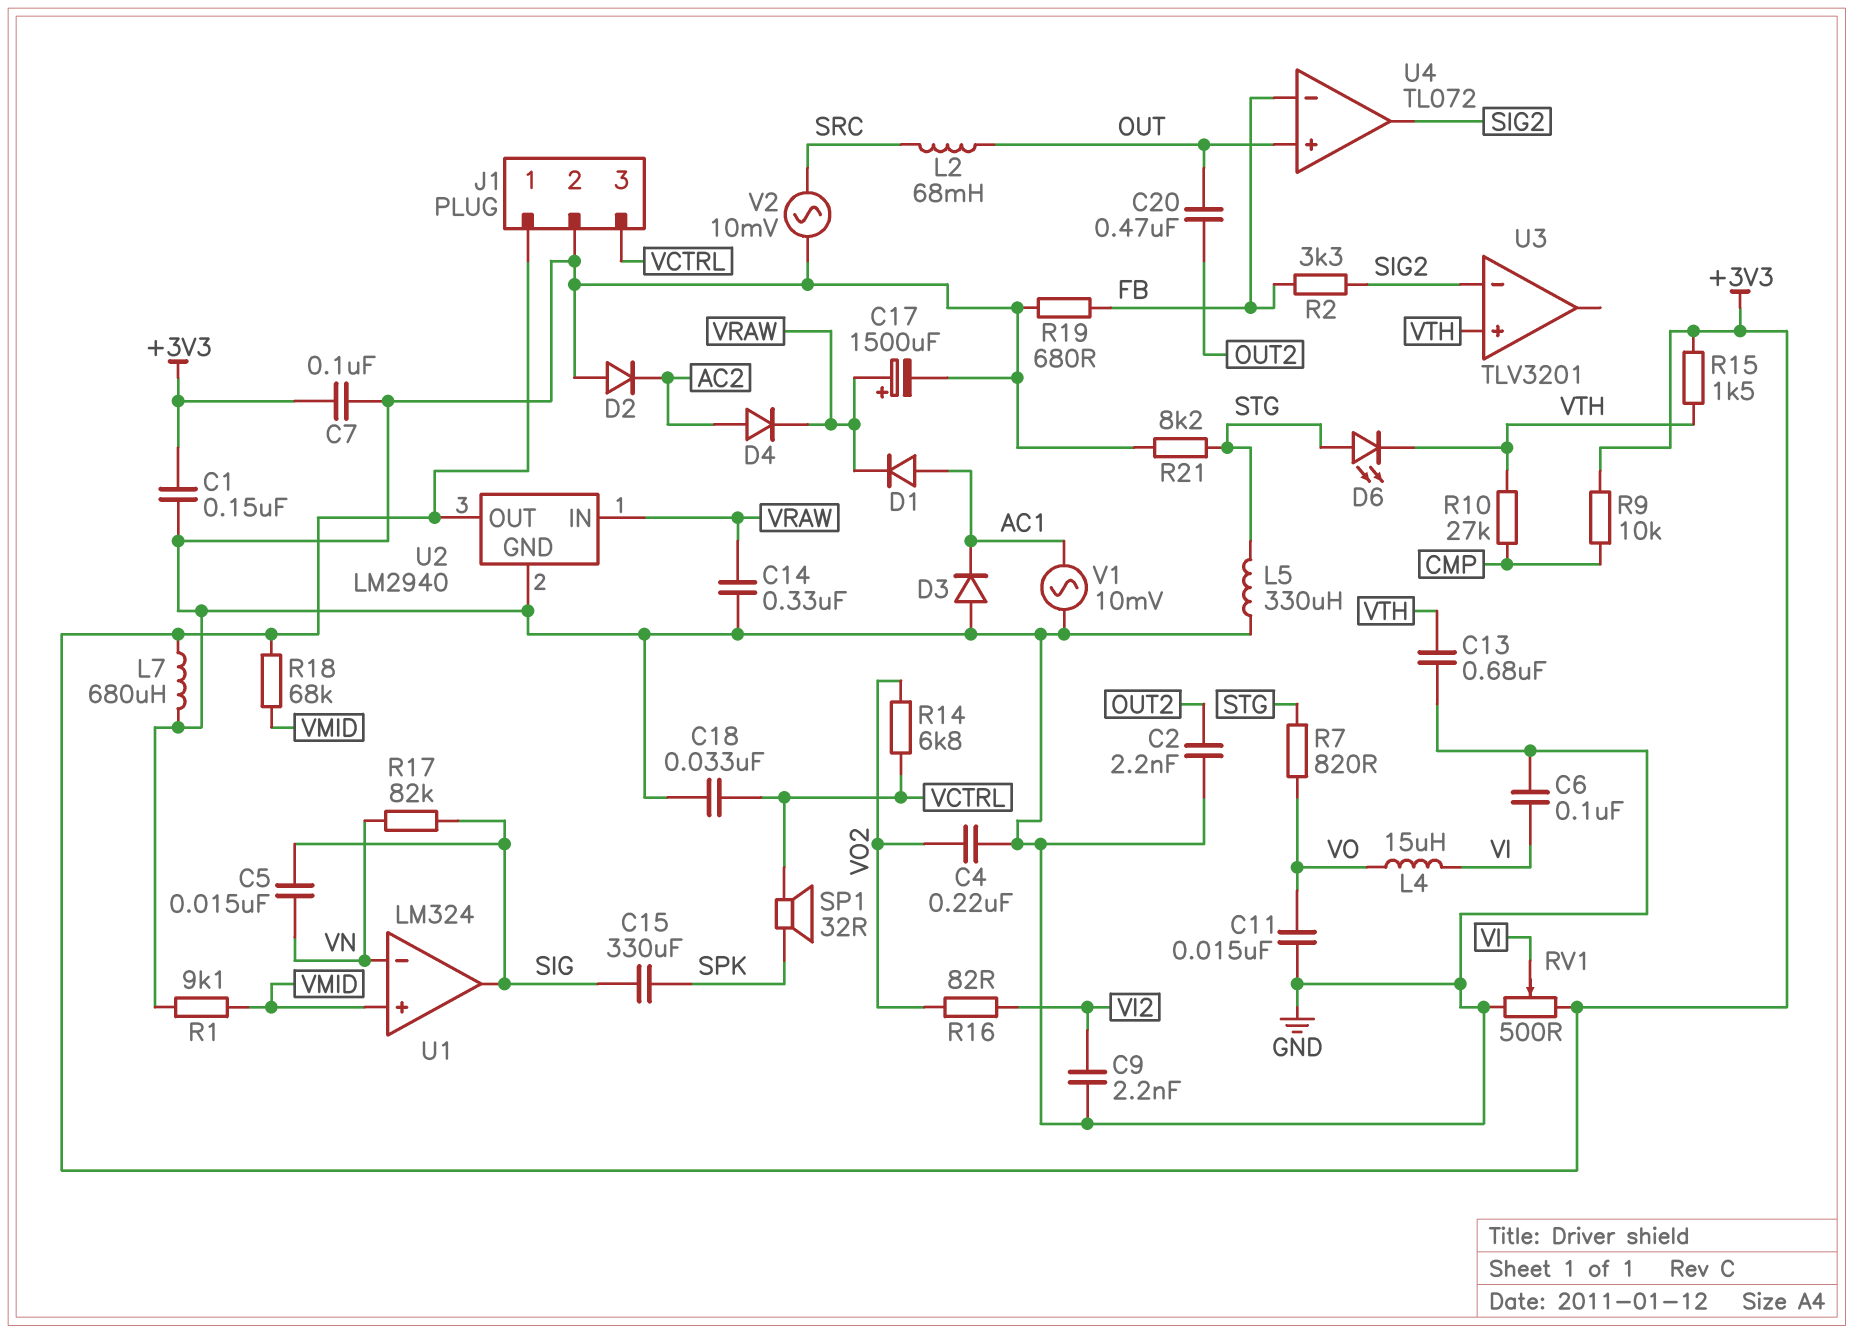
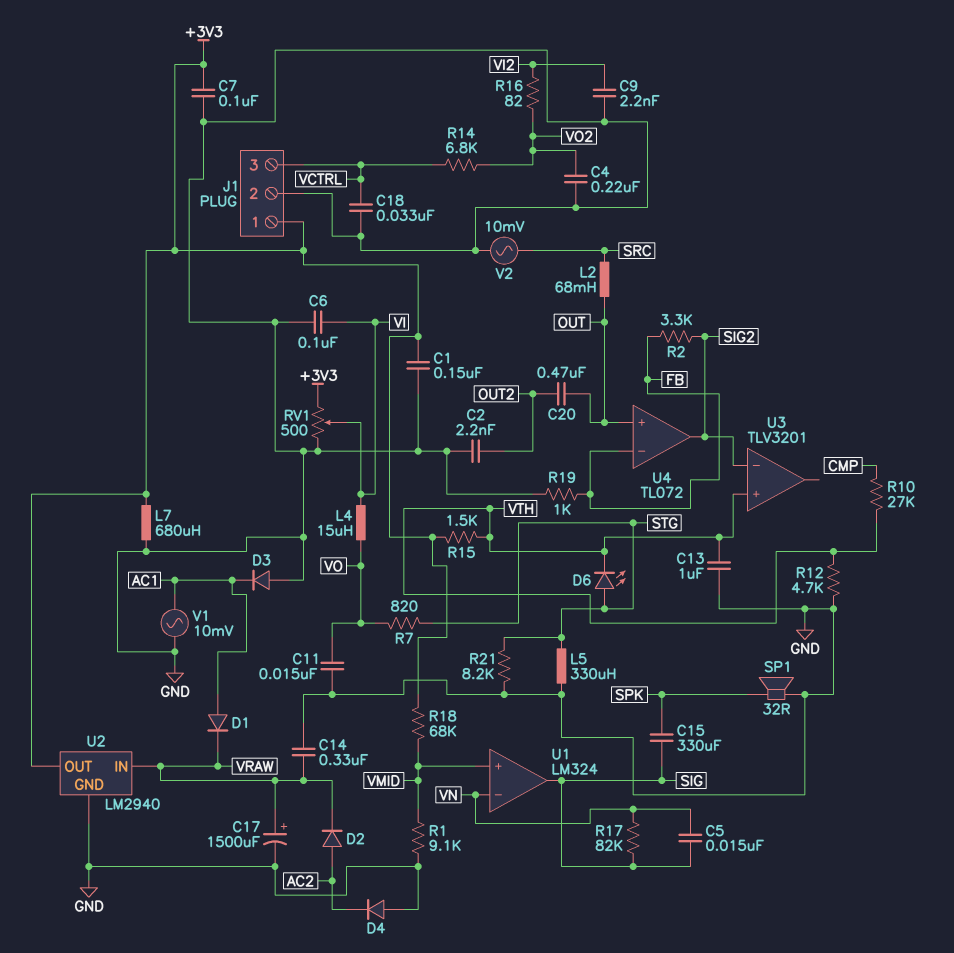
C13: 680nF (GND, VTH) -> 1uF (GND, VTH)
D2: diode (A GND, K AC2) -> diode (A AC2, K VRAW)
D4: diode (A AC2, K VRAW) -> diode (A GND, K AC2)
R9: 10k (+3V3, CMP) -> none
R12: none -> 4.7k (GND, VTH)
R19: 680 (FB, GND) -> 1k (FB, GND)
SP1: speaker 32R (SPK, VCTRL) -> speaker 32R (GND, SPK)

